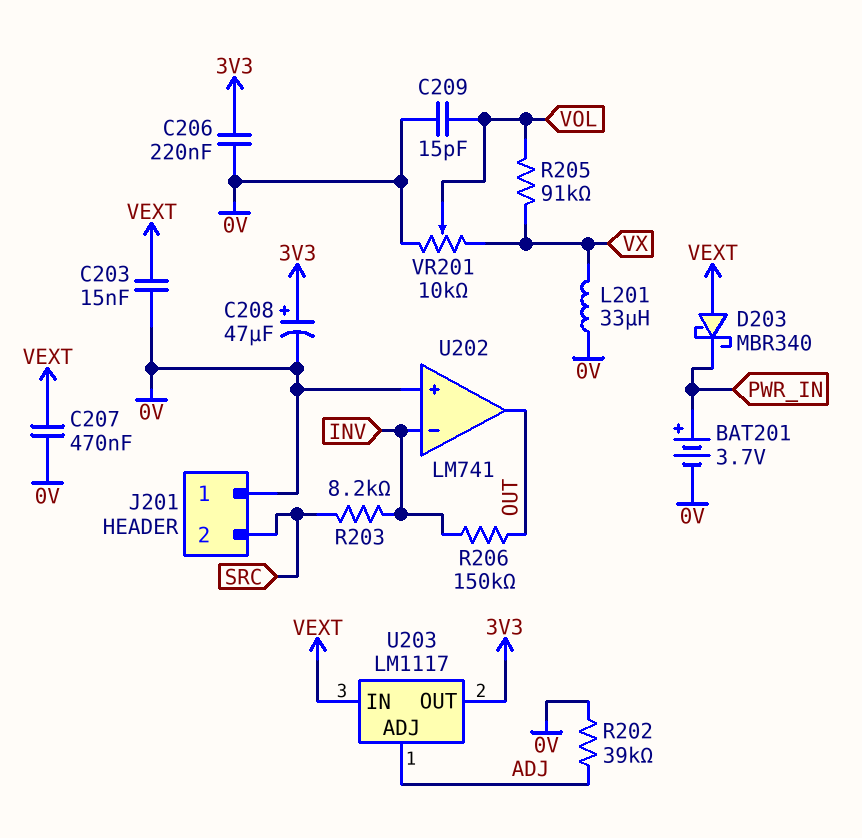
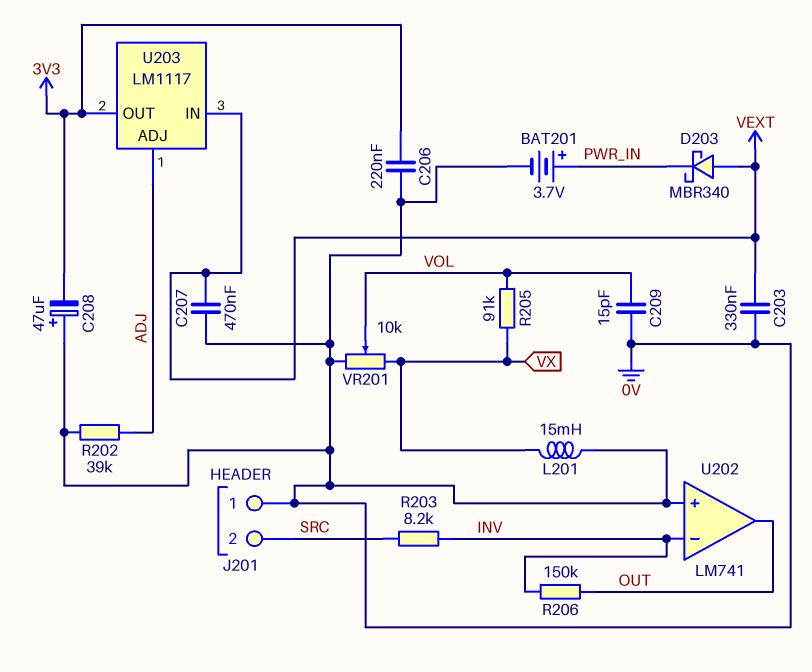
C203: 15nF (0V, VEXT) -> 330nF (0V, VEXT)
C208: 47uF (plus 3V3, minus 0V) -> 47uF (plus 0V, minus 3V3)
L201: 33uH (0V, VX) -> 15mH (0V, VX)

